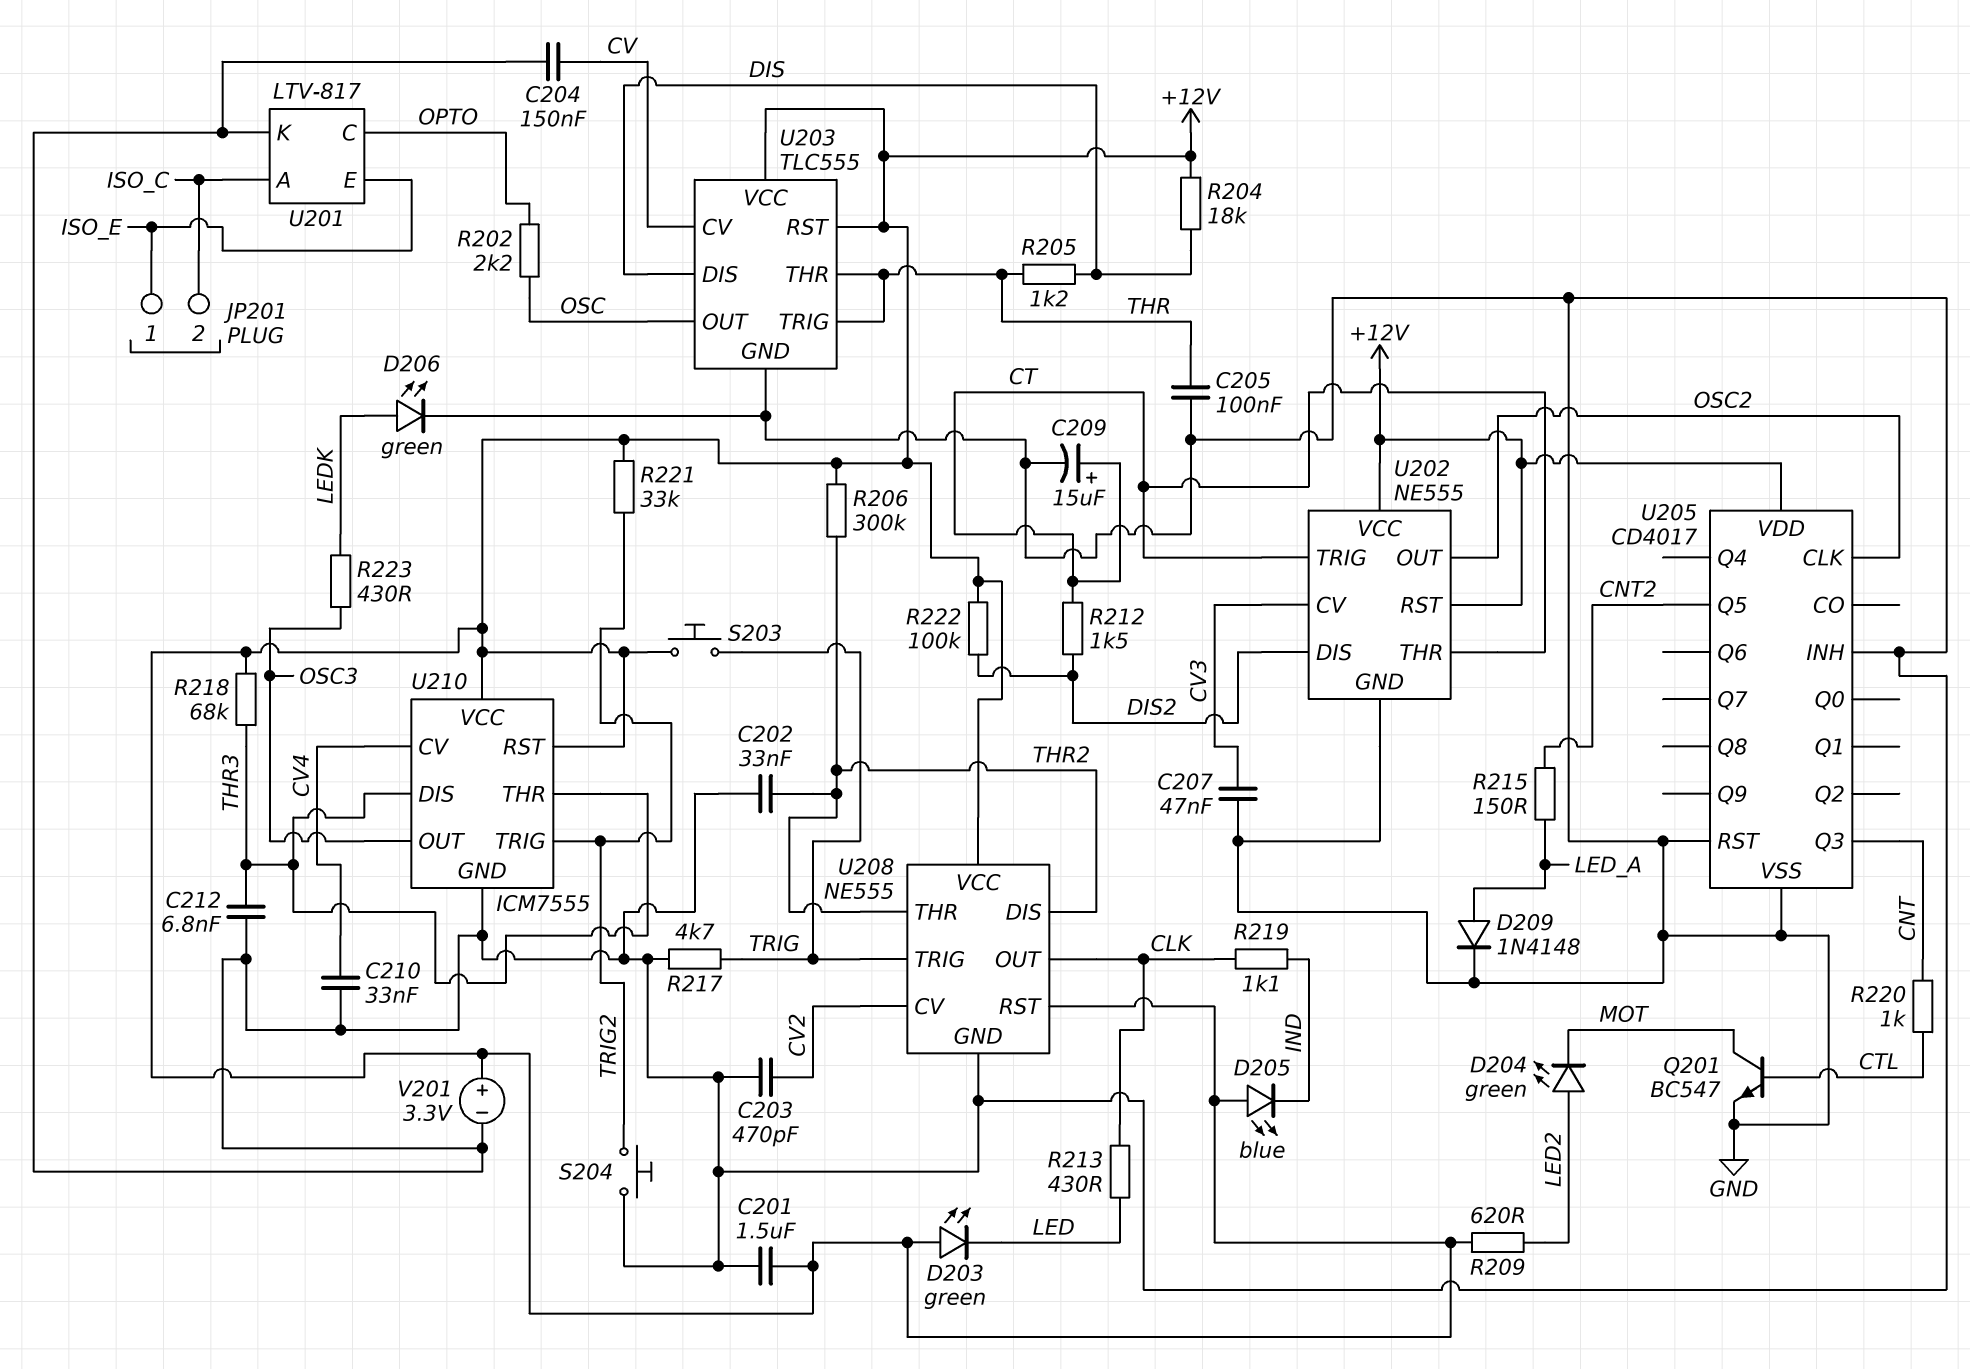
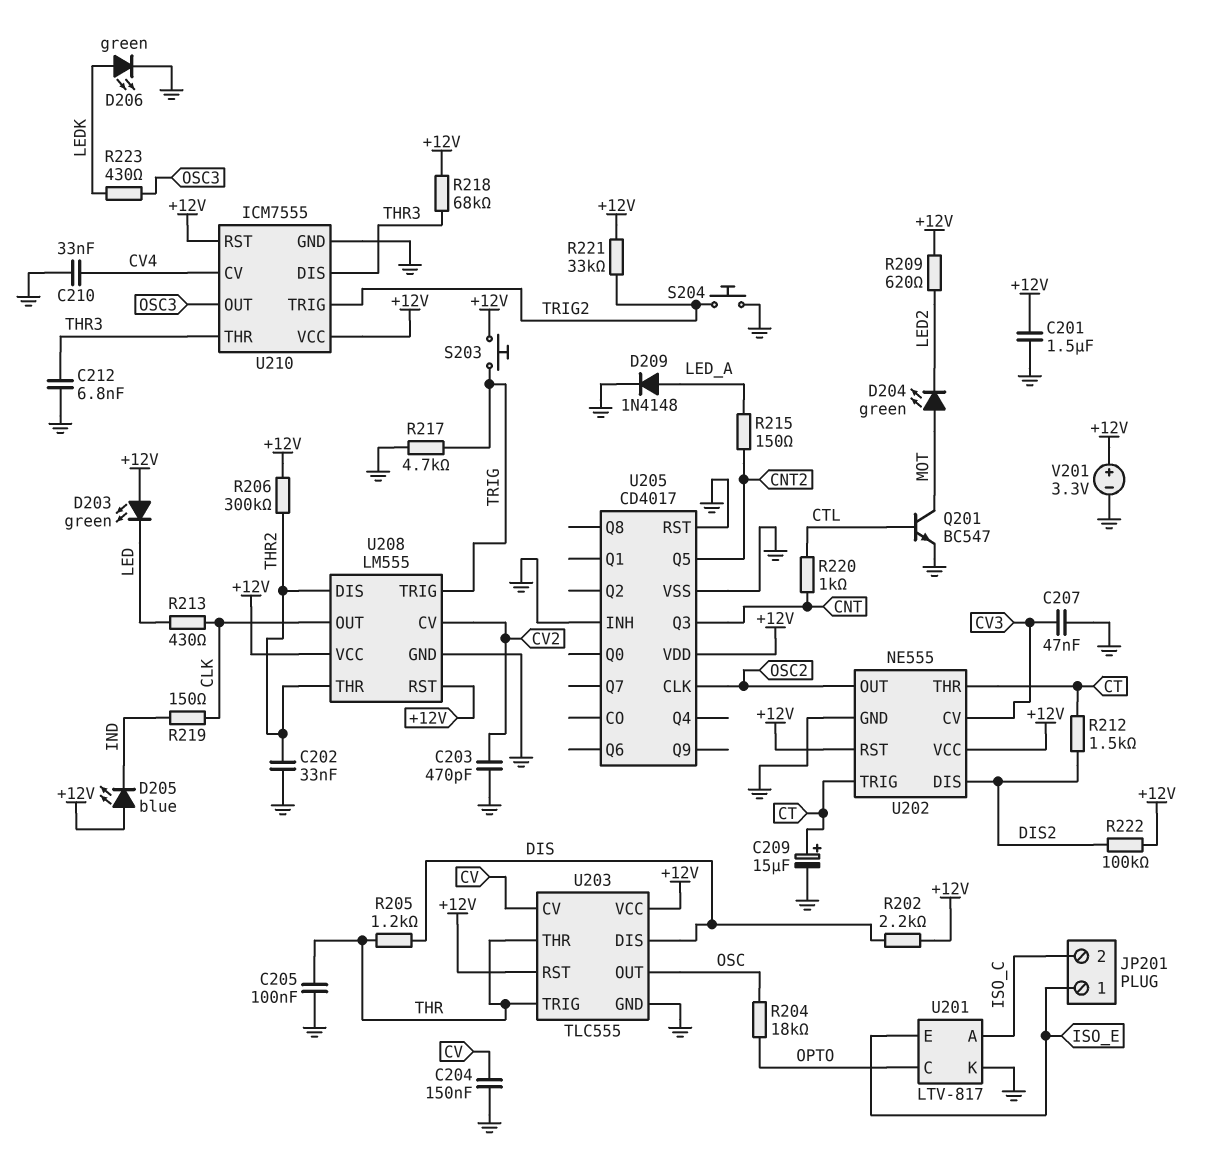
D204: LED green (A LED2, K MOT) -> LED green (A MOT, K LED2)
R202: 2.2k (OPTO, OSC) -> 2.2k (+12V, DIS)
R204: 18k (+12V, DIS) -> 18k (OPTO, OSC)
R219: 1.1k (CLK, IND) -> 150 (CLK, IND)
U208: NE555 -> LM555

